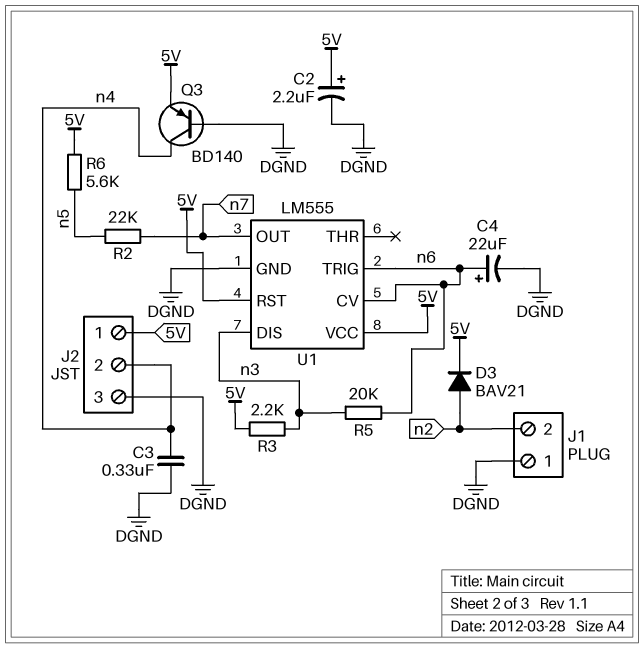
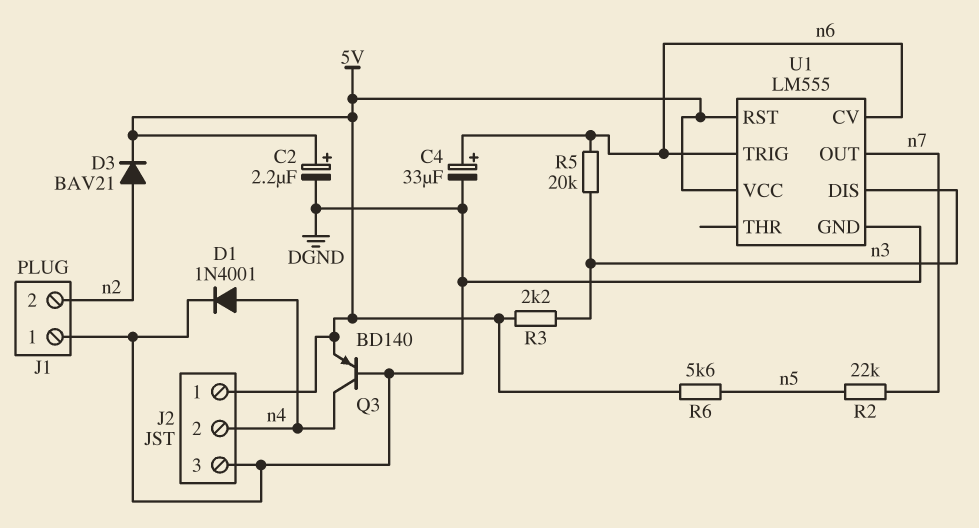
C3: 330nF (DGND, n4) -> none
C4: 22uF (plus n6, minus DGND) -> 33uF (plus n6, minus DGND)
D1: none -> diode 1N4001 (A n4, K DGND)

